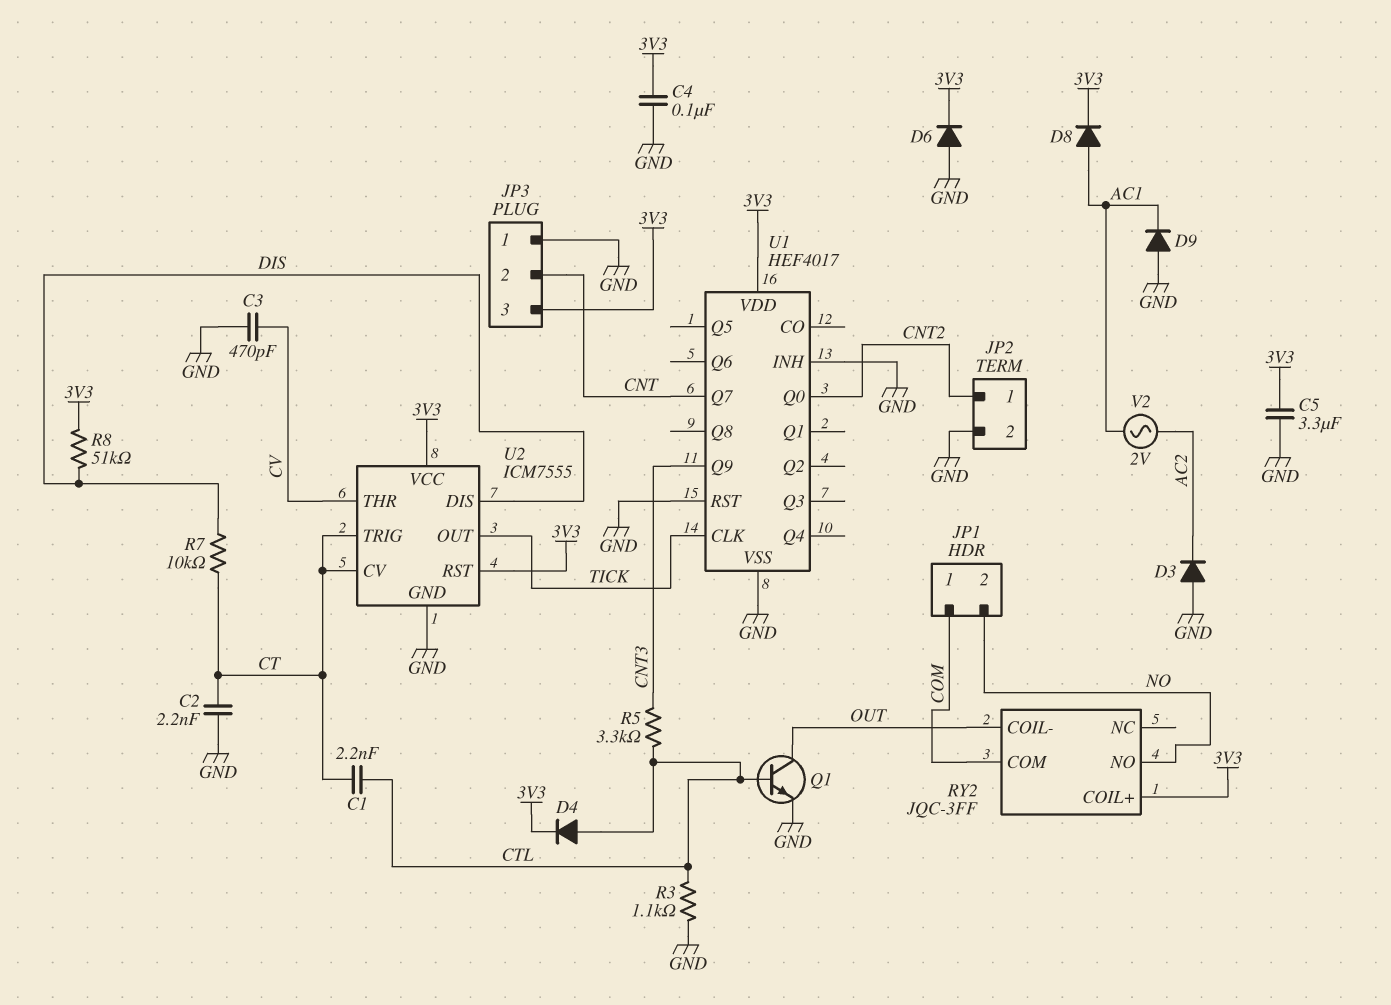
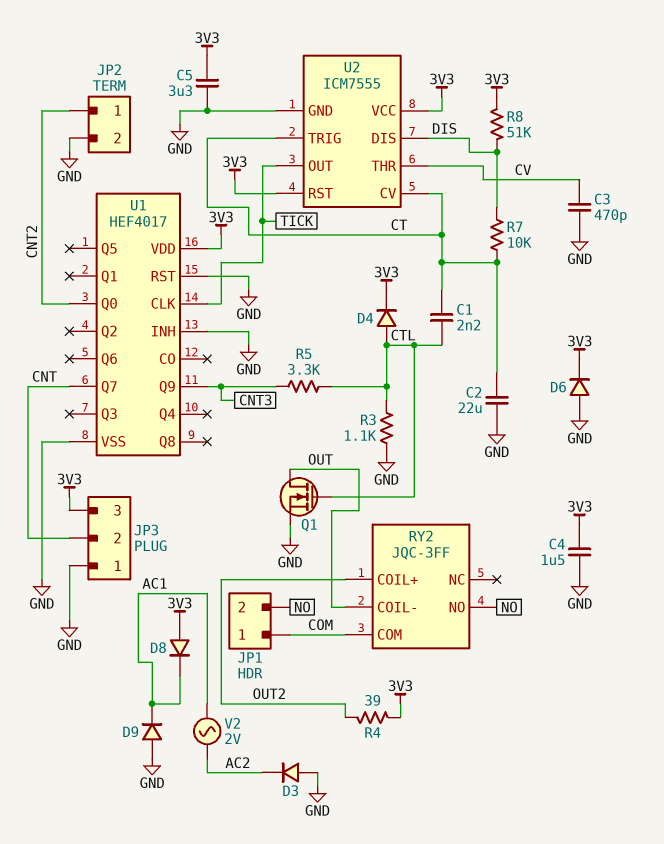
C2: 2.2nF (CT, GND) -> 22uF (CT, GND)
C4: 100nF (3V3, GND) -> 1.5uF (3V3, GND)
D8: diode (A AC1, K 3V3) -> diode (A 3V3, K AC1)
Q1: NPN (B CTL, C OUT, E GND) -> NMOS (G CTL, D OUT, S GND)
R4: none -> 39 (3V3, OUT2)
RY2 pin COIL+: 3V3 -> OUT2

